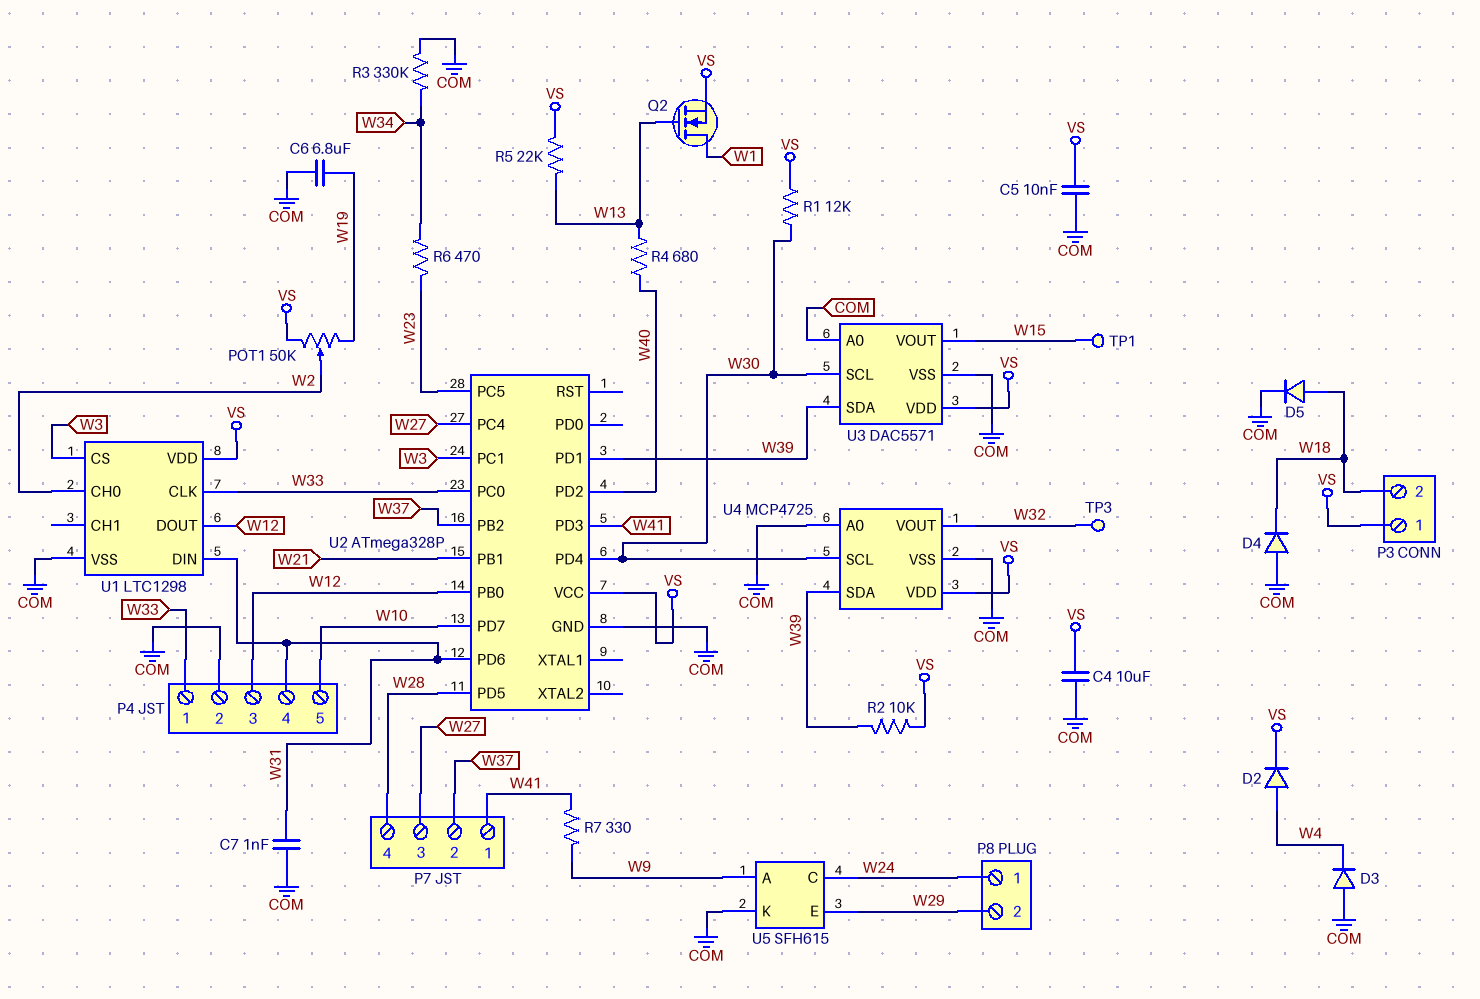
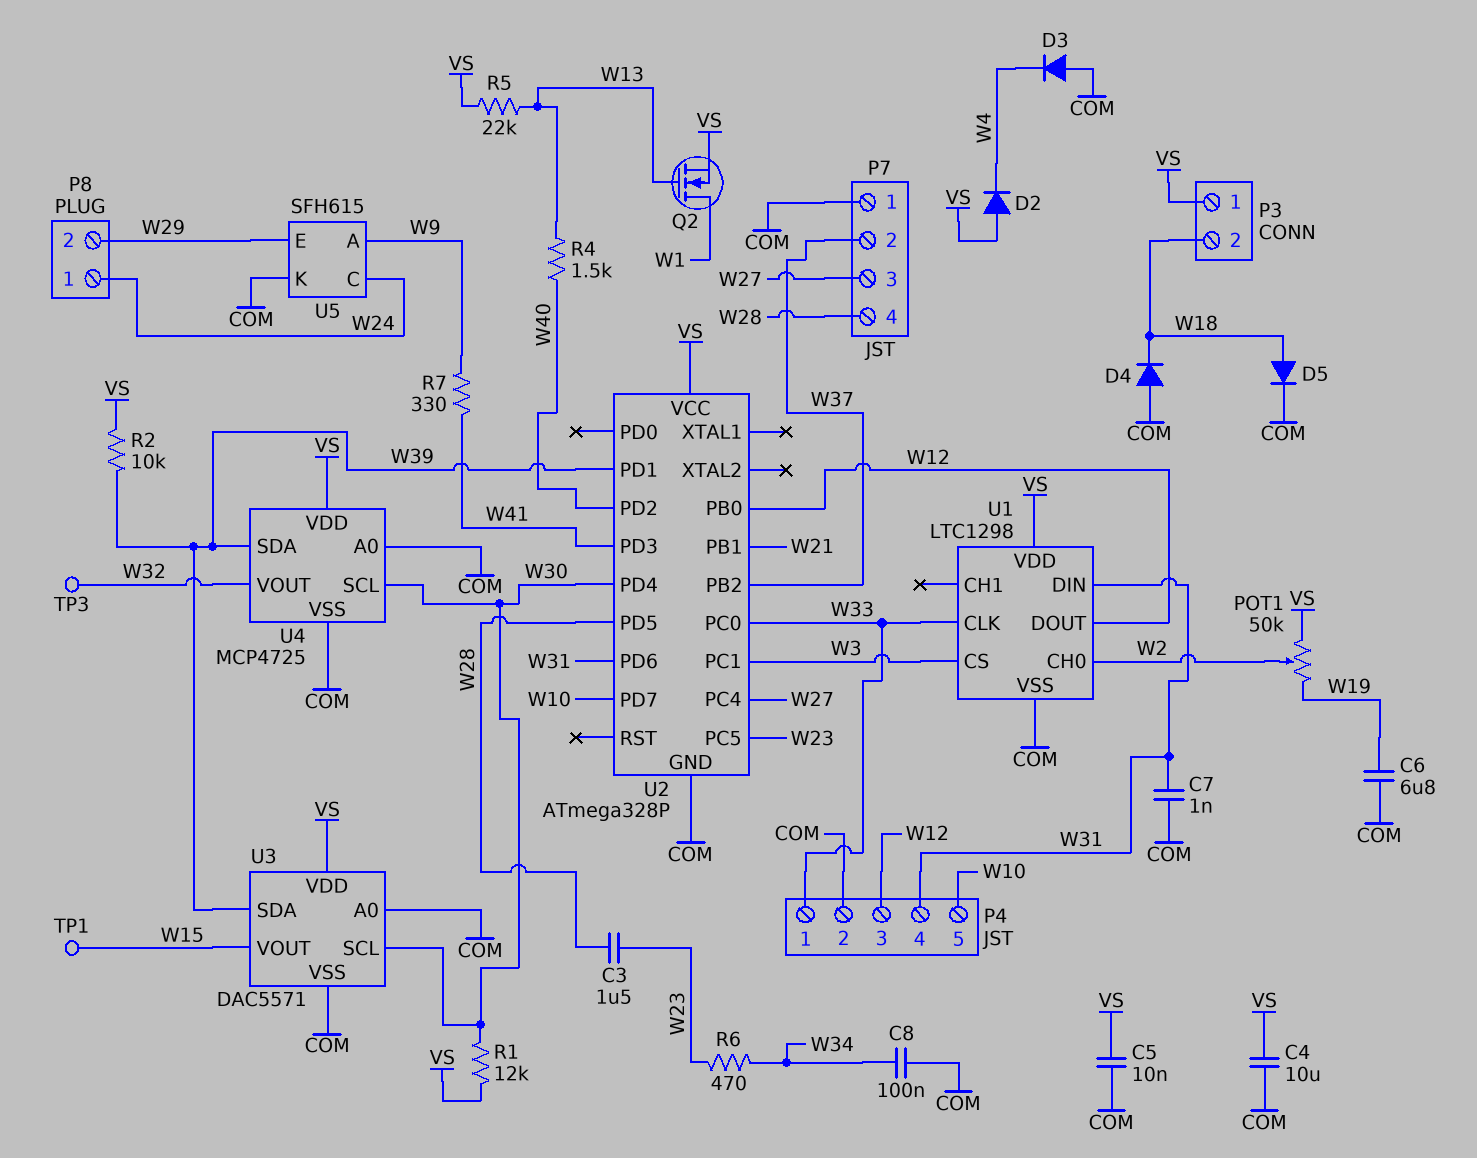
C3: none -> 1.5uF (W23, W28)
C8: none -> 100nF (COM, W34)
D2: diode (A W4, K VS) -> diode (A VS, K W4)
P7 pin 1: W41 -> COM
R3: 330k (COM, W34) -> none
R4: 680 (W13, W40) -> 1.5k (W13, W40)

